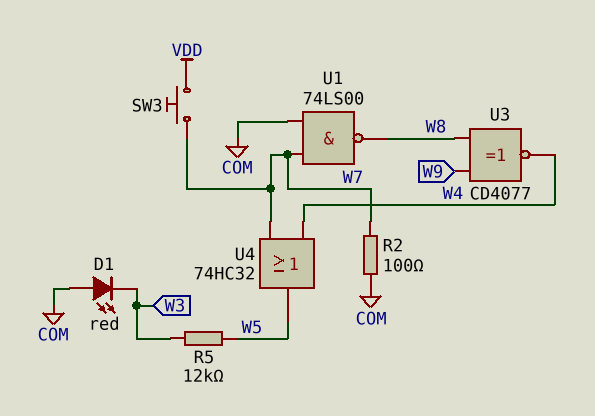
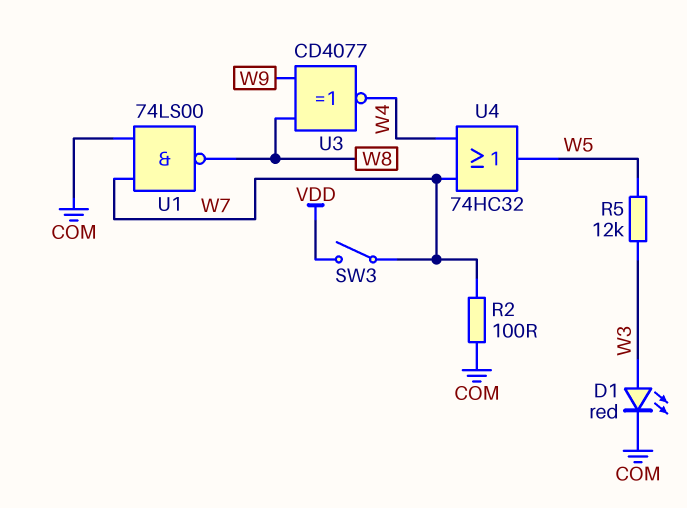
D1: LED red (A COM, K W3) -> LED red (A W3, K COM)
SW3: button (VDD, W7) -> switch (VDD, W7)

